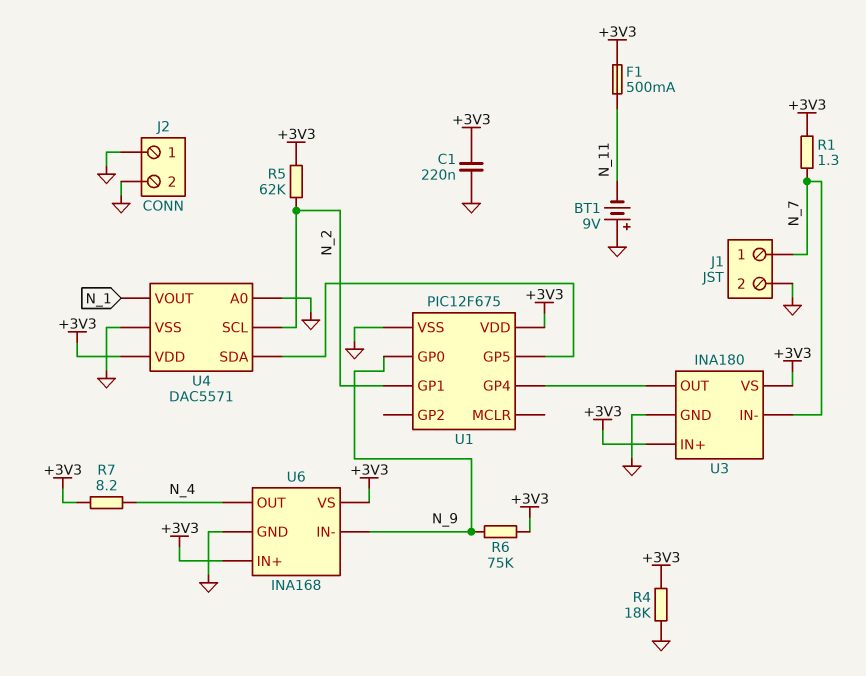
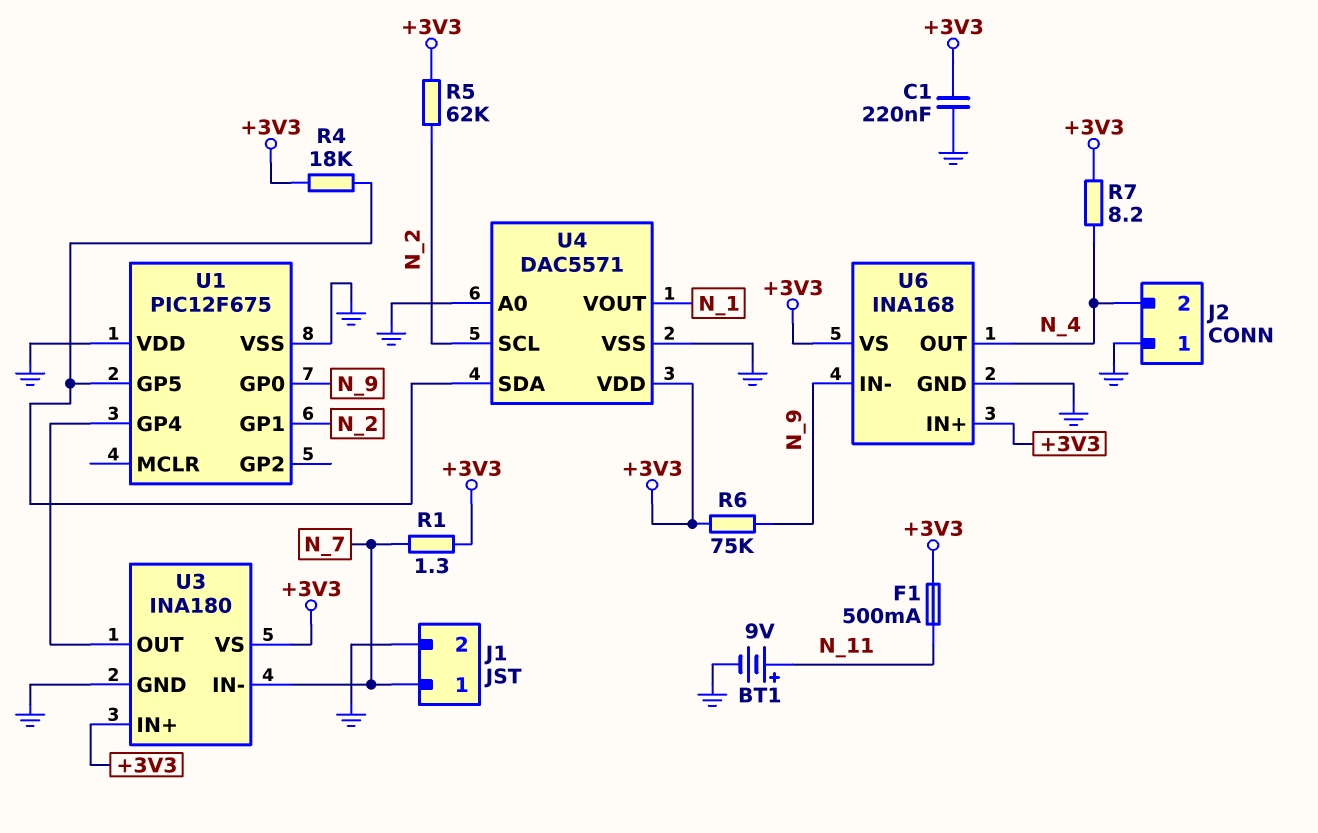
BT1: 9V (plus GND, minus N_11) -> 9V (plus N_11, minus GND)
J2 pin 2: GND -> N_4
R4: 18k (+3V3, GND) -> 18k (+3V3, U1/GP5)
U1 pin VDD: +3V3 -> GND

